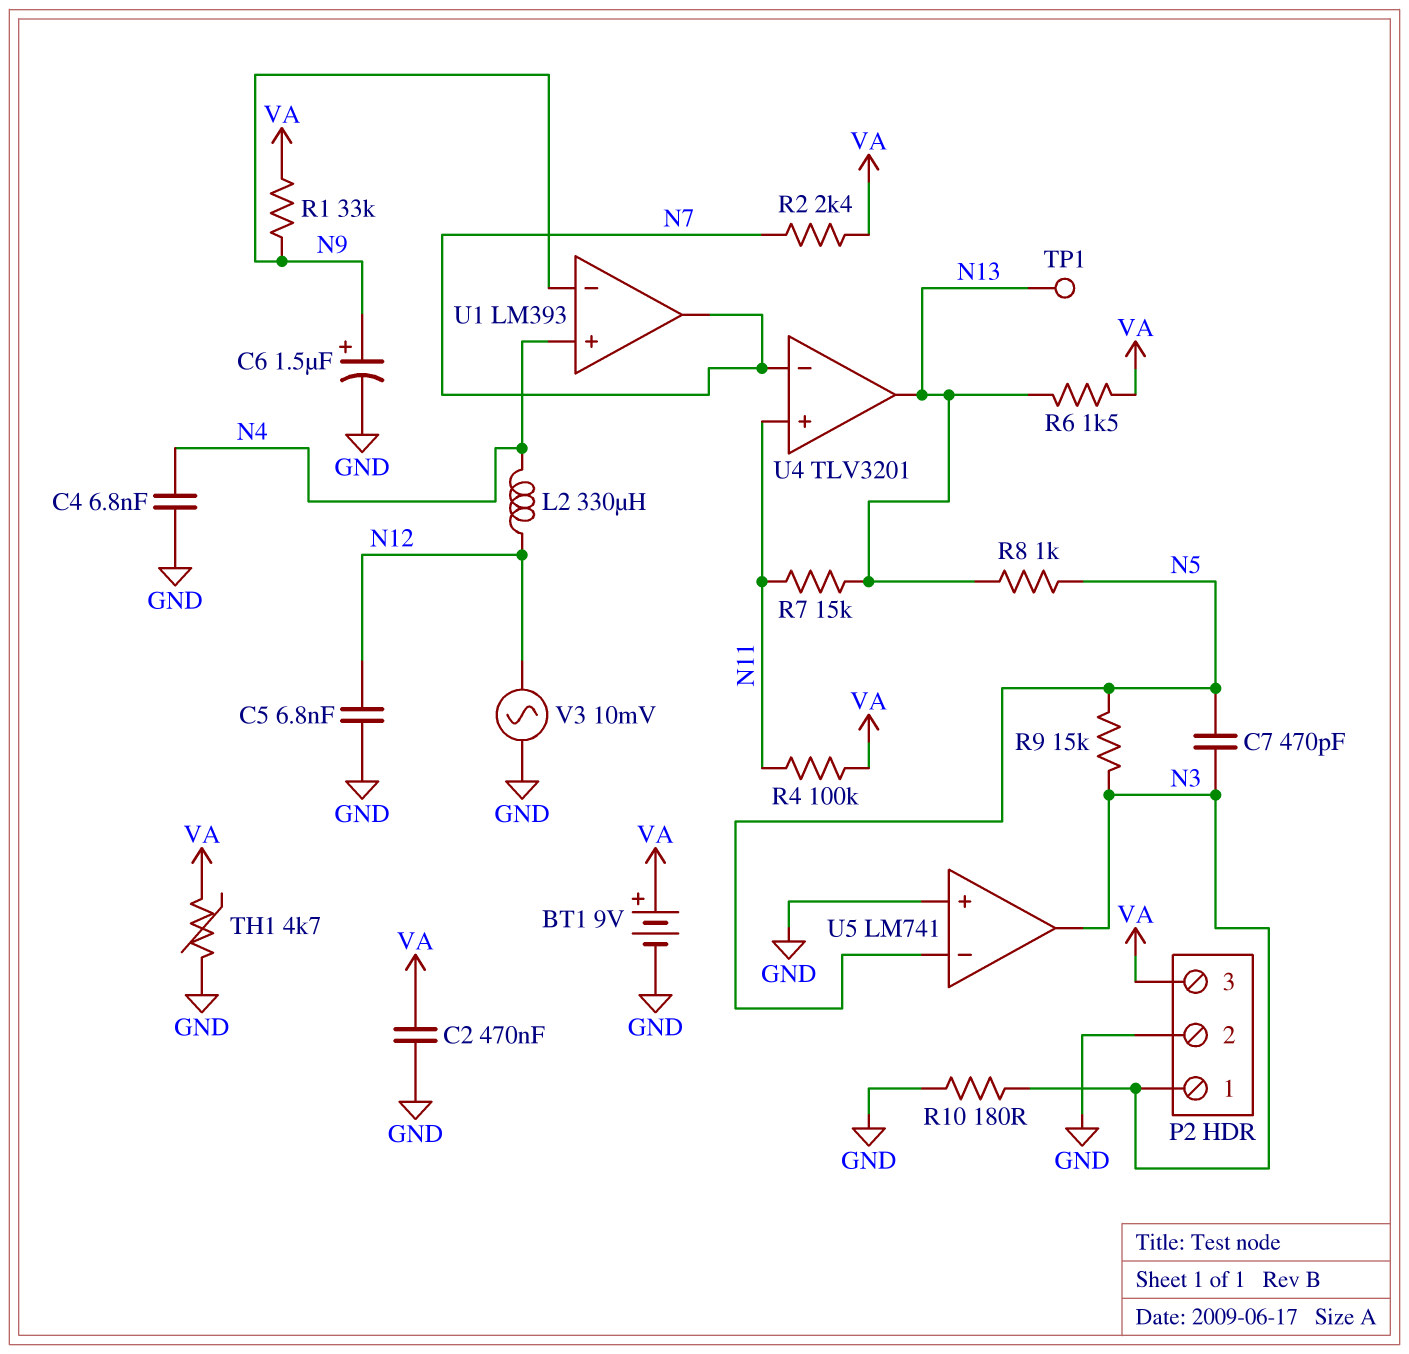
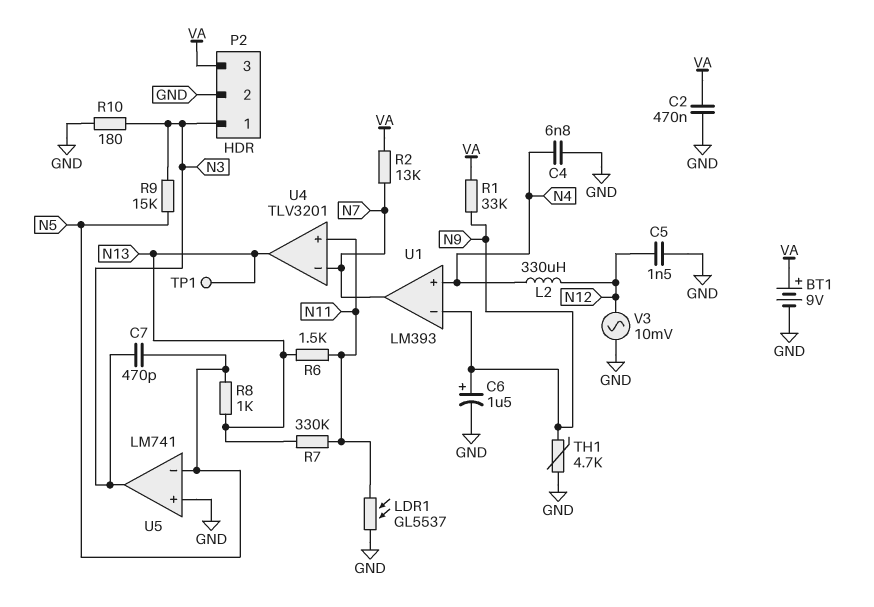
C5: 6.8nF (GND, N12) -> 1.5nF (GND, N12)
LDR1: none -> GL5537 (GND, N11)
R2: 2.4k (N7, VA) -> 13k (N7, VA)
R4: 100k (N11, VA) -> none
R6: 1.5k (N13, VA) -> 1.5k (N11, N13)
R7: 15k (N11, N13) -> 330k (N11, N13)
TH1: 4.7k (GND, VA) -> 4.7k (GND, N9)

